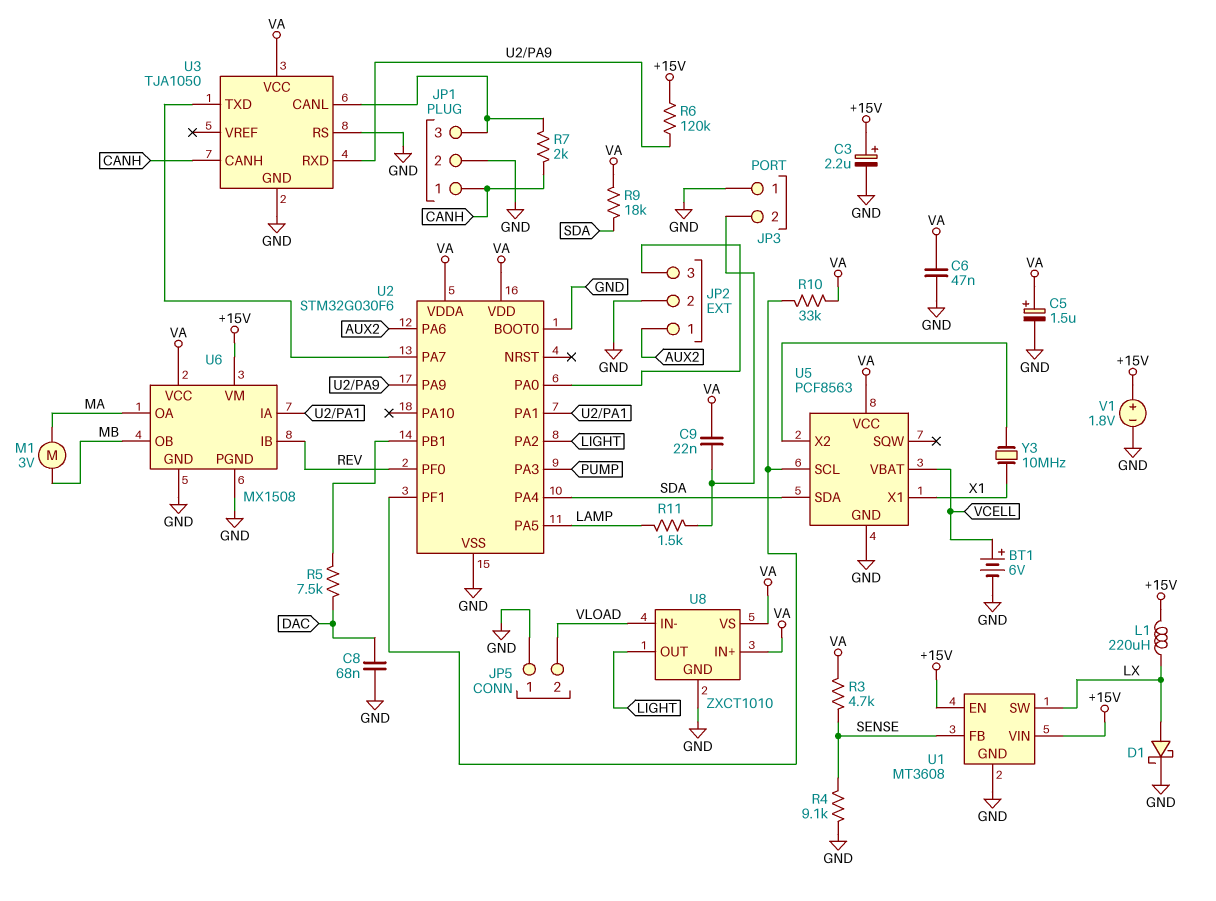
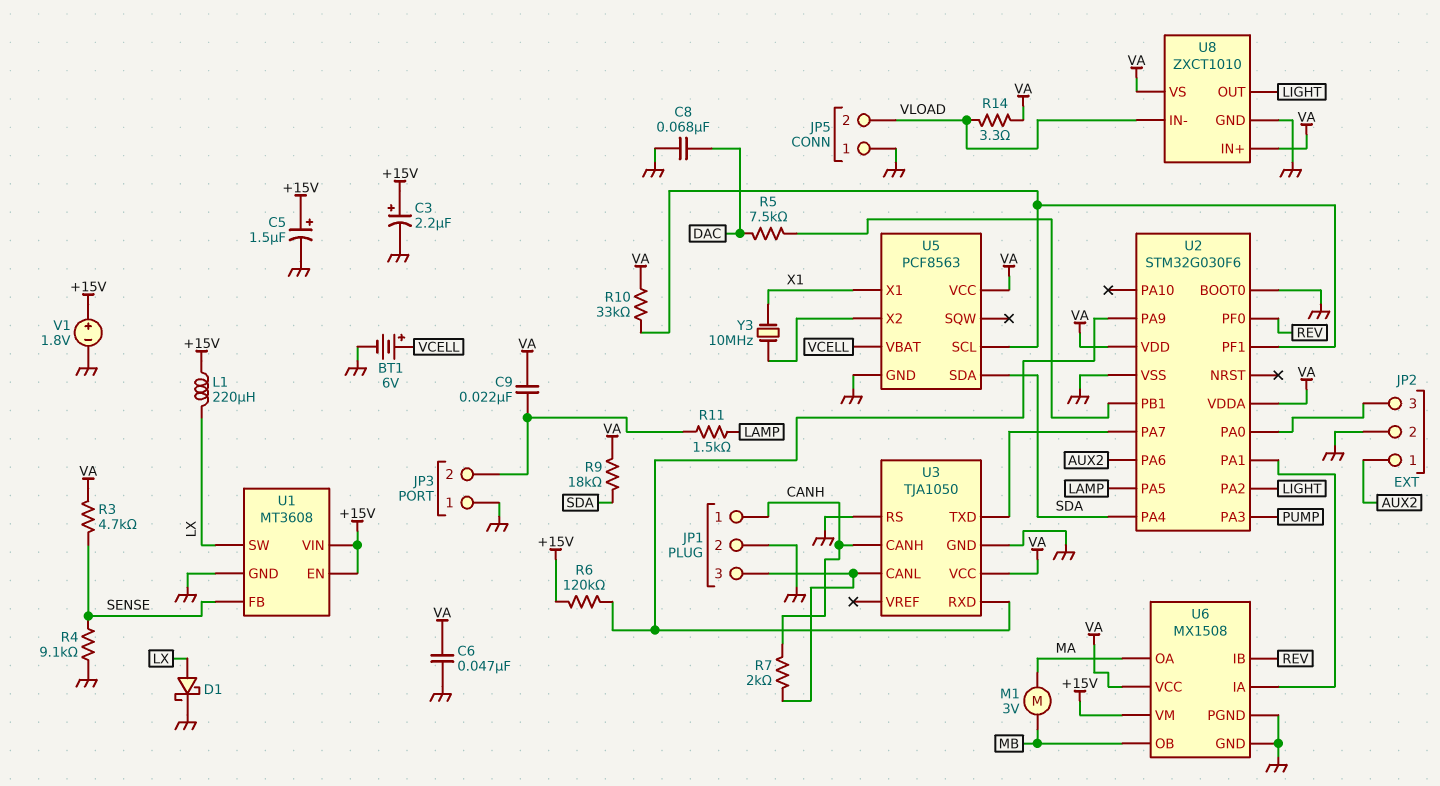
C5: 1.5uF (plus VA, minus GND) -> 1.5uF (plus +15V, minus GND)
R14: none -> 3.3 (VA, VLOAD)

